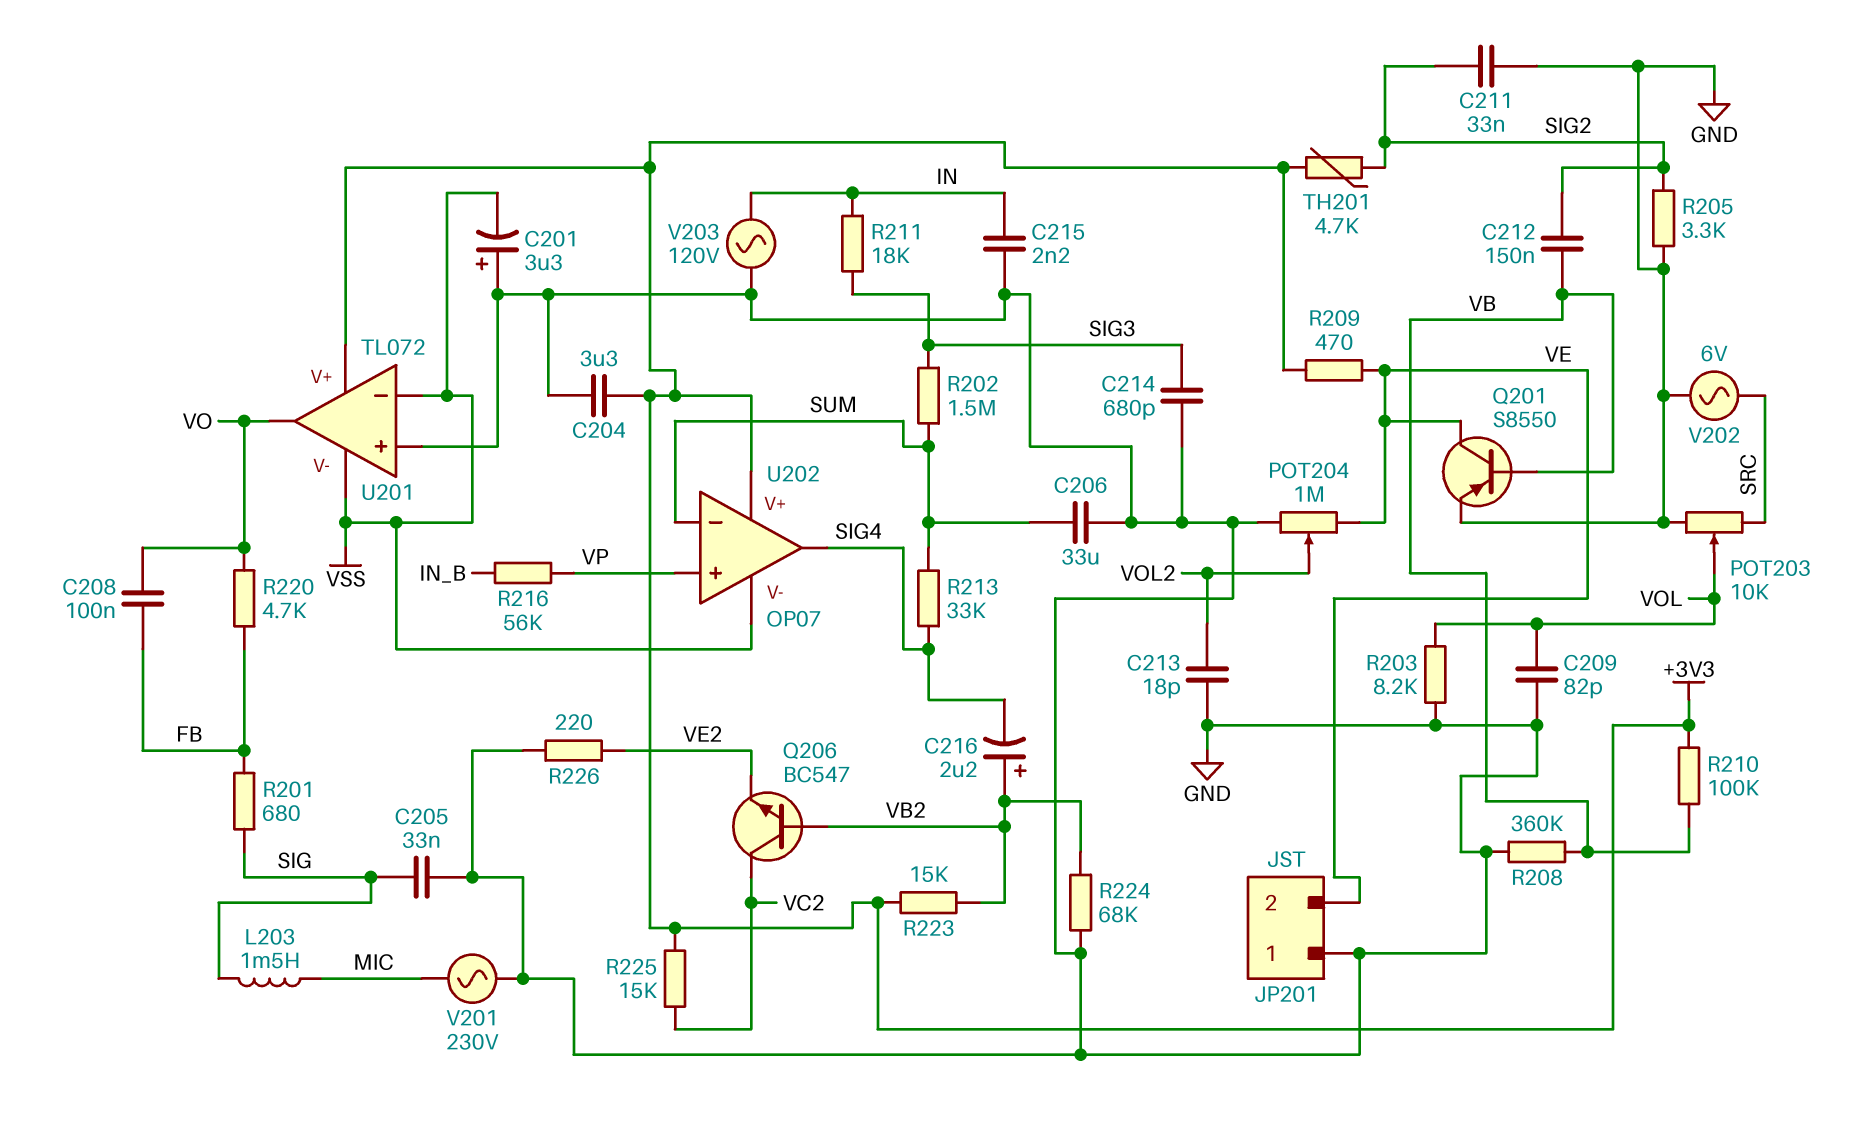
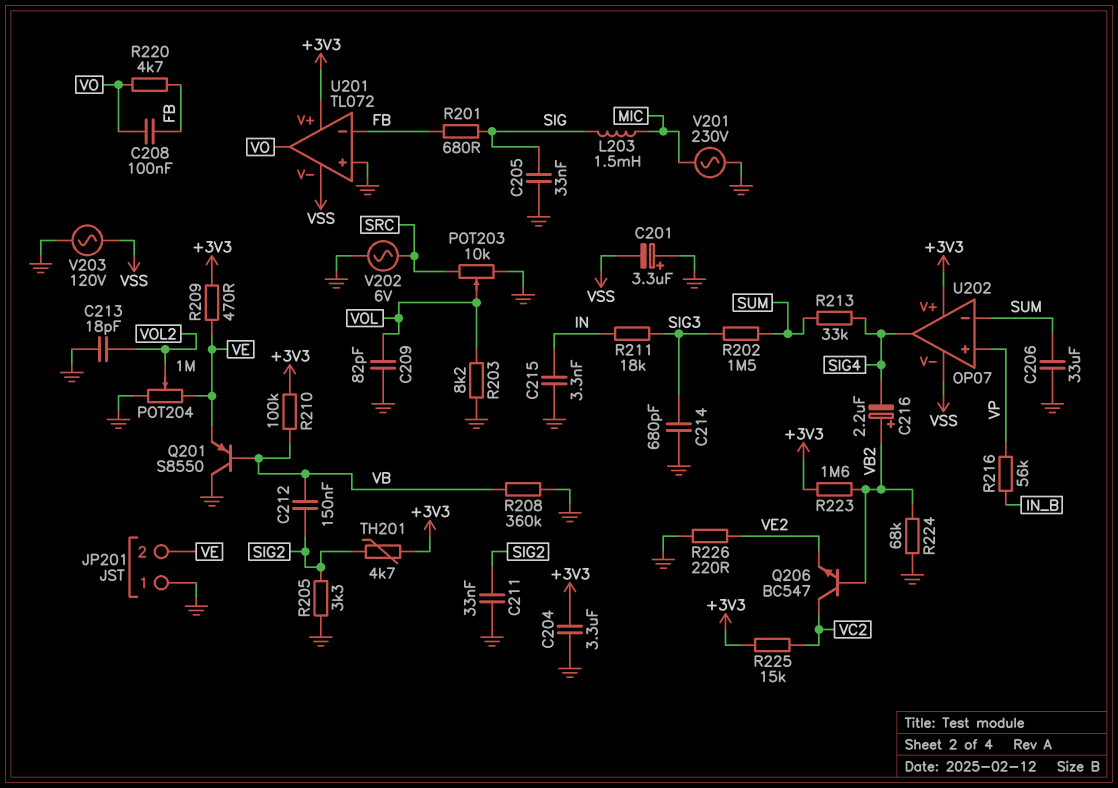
C215: 2.2nF (GND, IN) -> 3.3nF (GND, IN)
Q201: PNP S8550 (B VB, C VE, E GND) -> PNP S8550 (B VB, C GND, E VE)
R223: 15k (+3V3, VB2) -> 1.6M (+3V3, VB2)
U201 pin in-: VSS -> FB
V203: AC 120V (GND, IN) -> AC 120V (GND, VSS)

